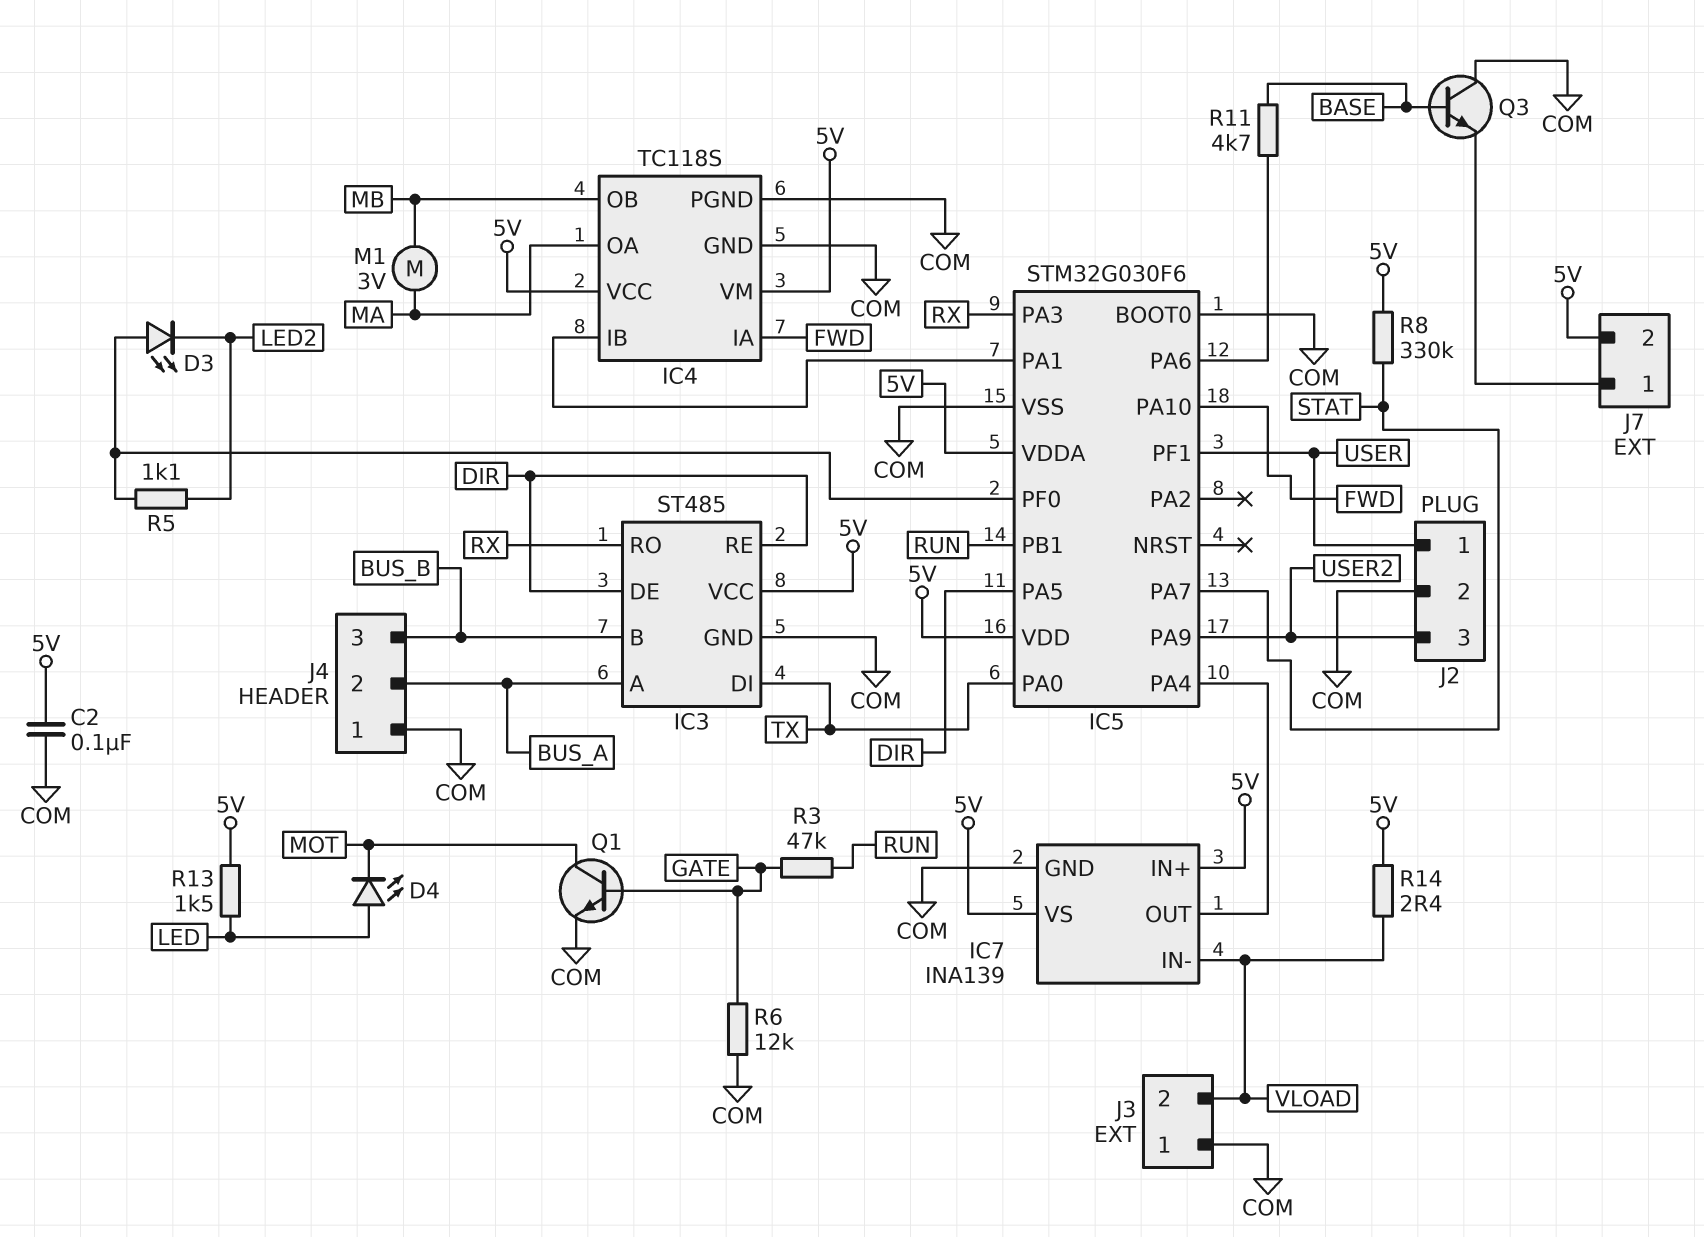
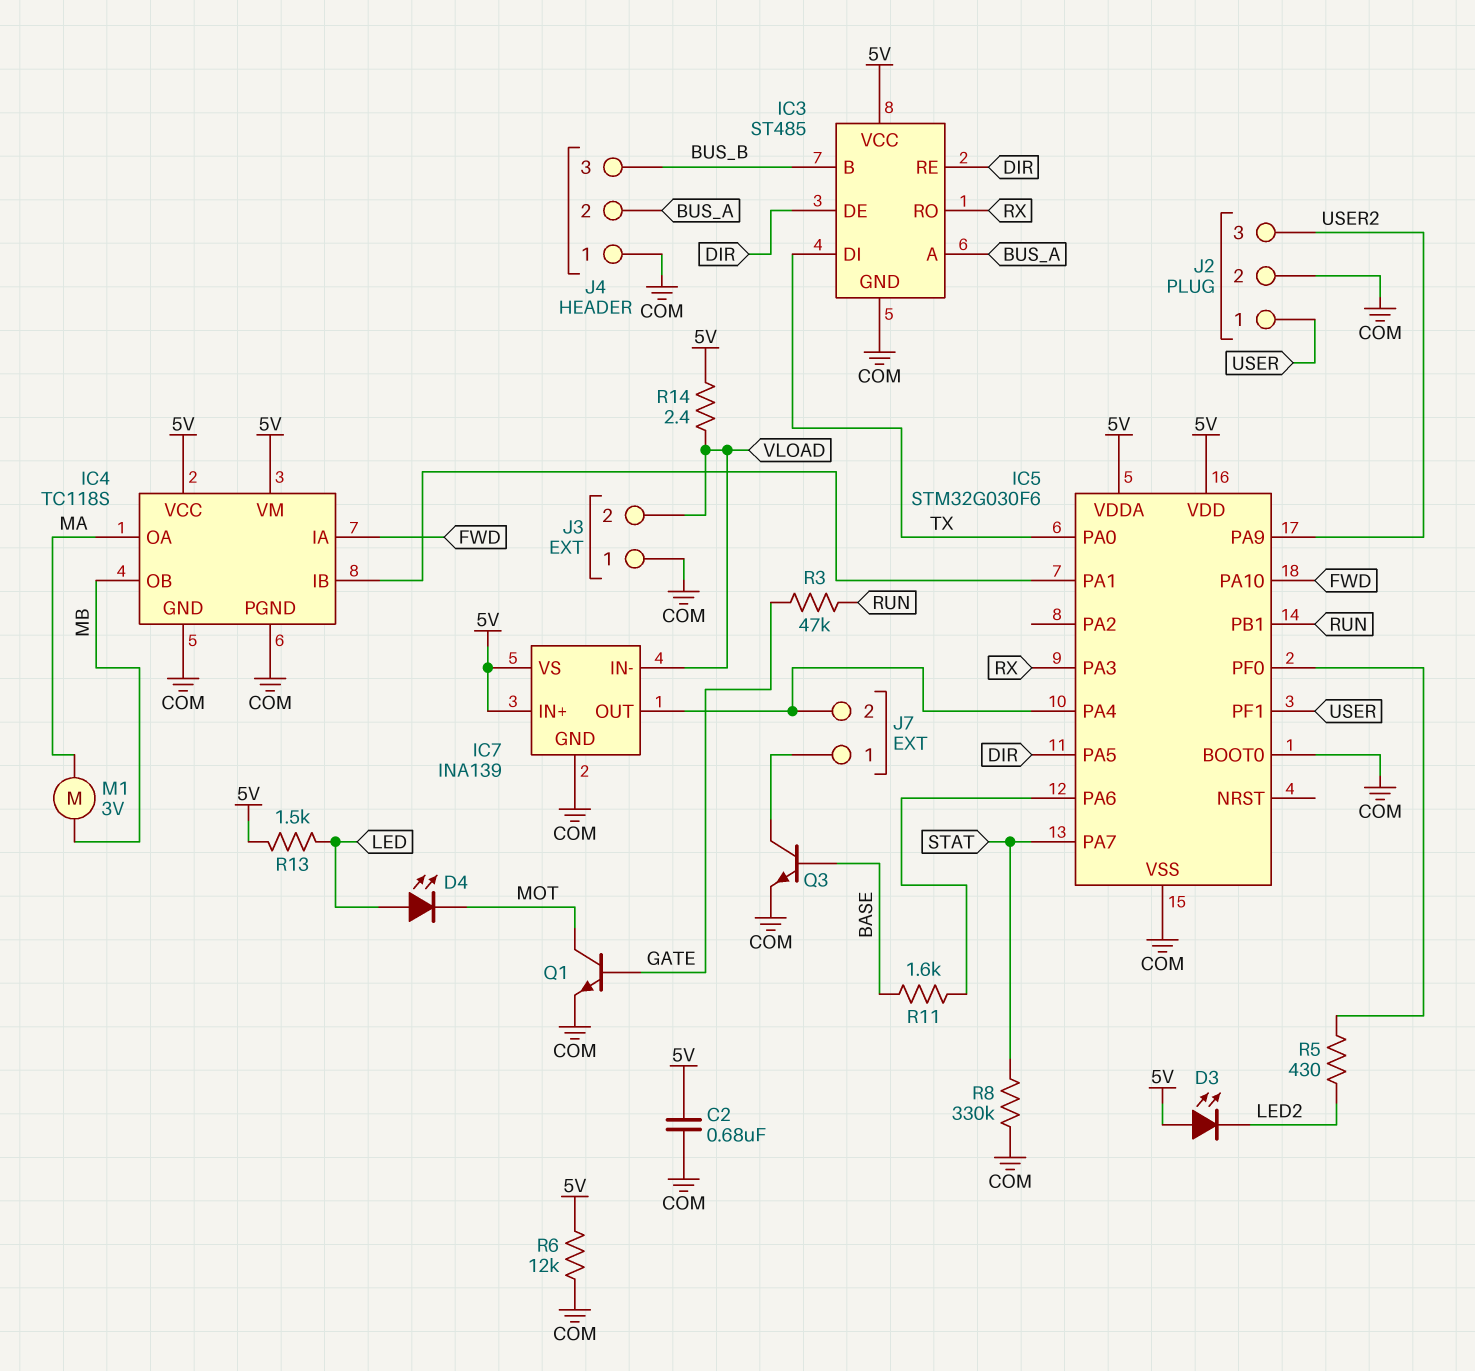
C2: 100nF (5V, COM) -> 680nF (5V, COM)
D3: LED (A IC5/PF0, K LED2) -> LED (A 5V, K LED2)
J7 pin 2: 5V -> IC5/PA4
Q3: NPN (B BASE, C COM, E J7/1) -> NPN (B BASE, C J7/1, E COM)
R5: 1.1k (IC5/PF0, LED2) -> 430 (IC5/PF0, LED2)
R6: 12k (COM, GATE) -> 12k (5V, COM)
R8: 330k (5V, STAT) -> 330k (COM, STAT)
R11: 4.7k (BASE, IC5/PA6) -> 1.6k (BASE, IC5/PA6)

